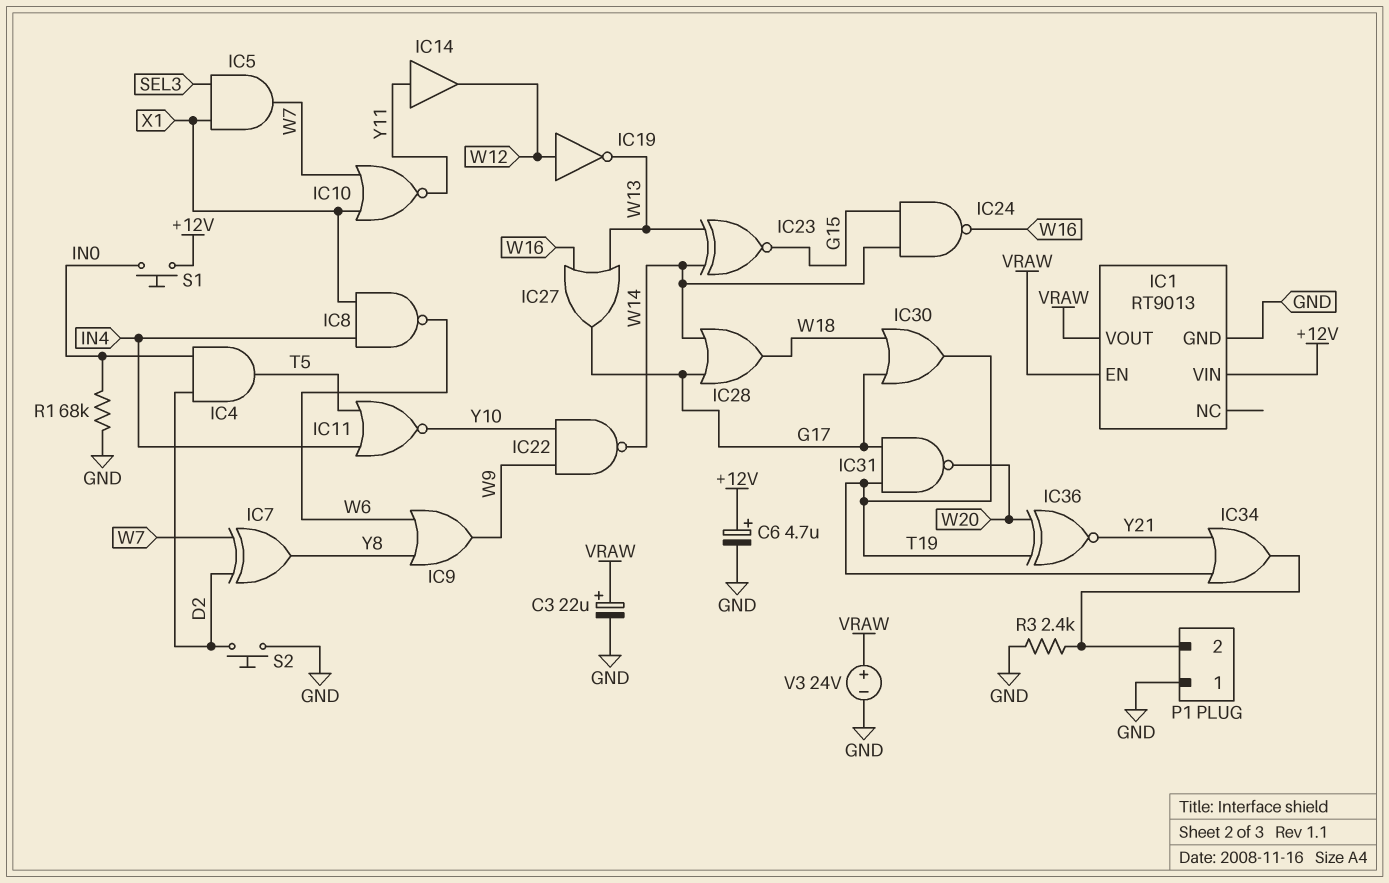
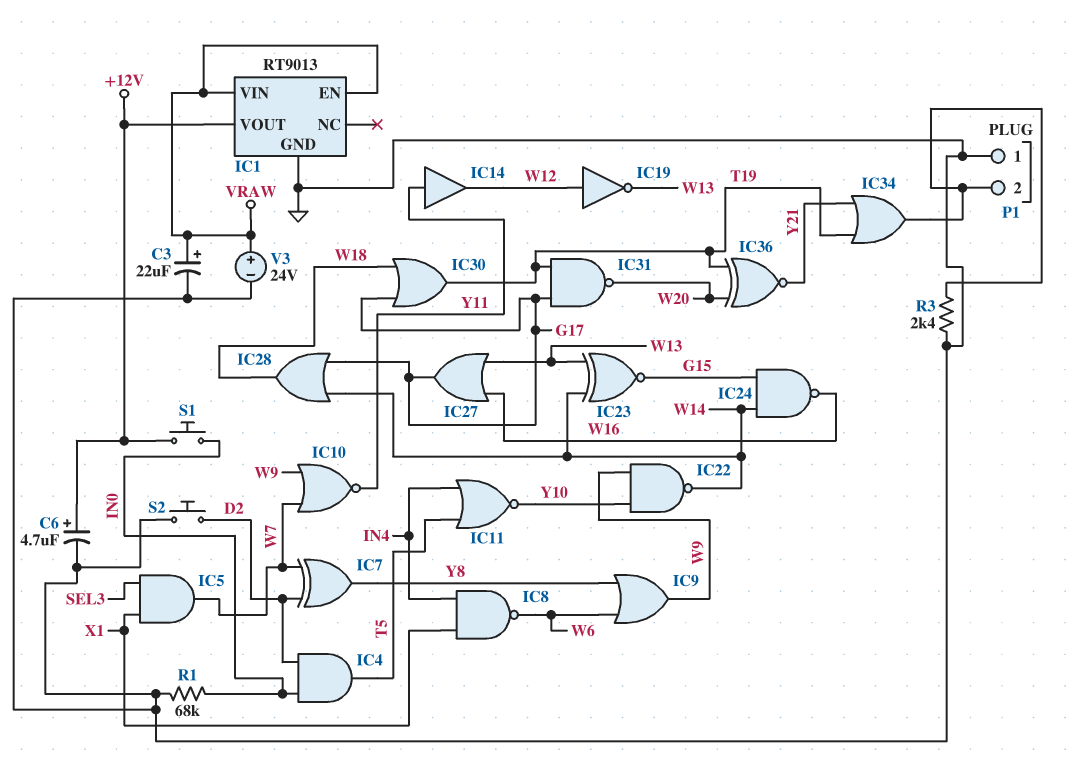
IC1 pin VIN: +12V -> VRAW
IC1 pin VOUT: VRAW -> +12V
IC10: NOR (in W7, in X1, out Y11) -> NOR (in W7, in W9, out Y11)

